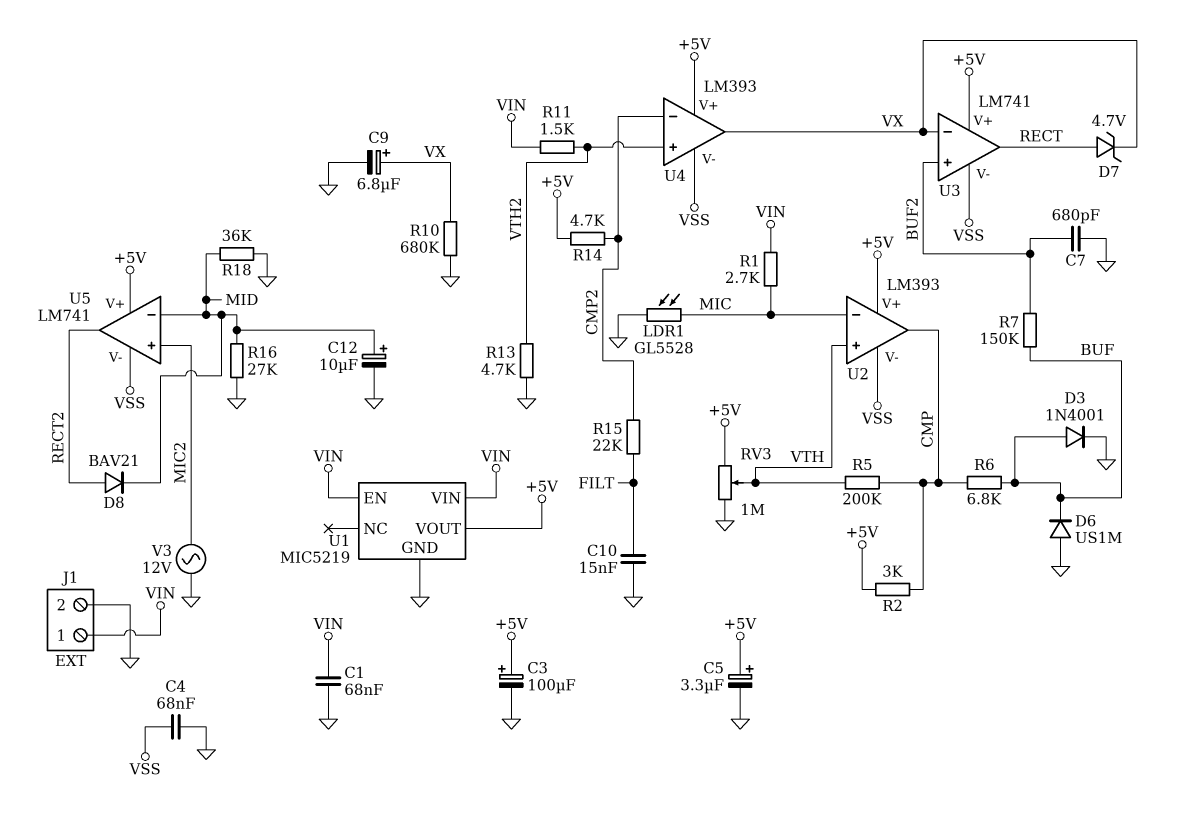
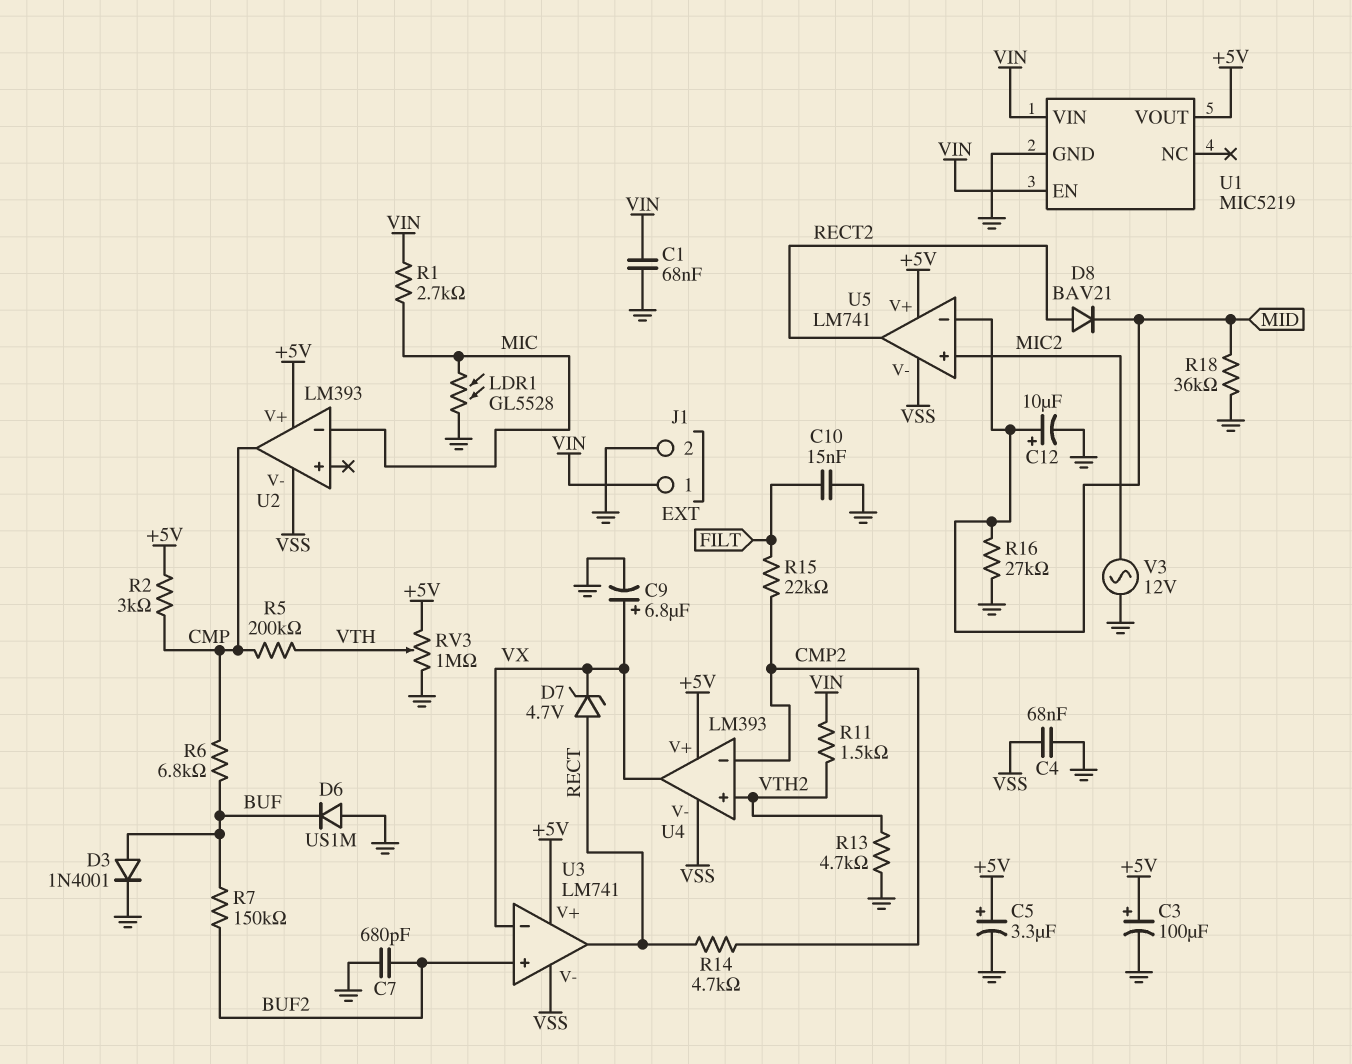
R10: 680k (GND, VX) -> none
R14: 4.7k (+5V, CMP2) -> 4.7k (CMP2, RECT)
U2 pin in+: VTH -> none

